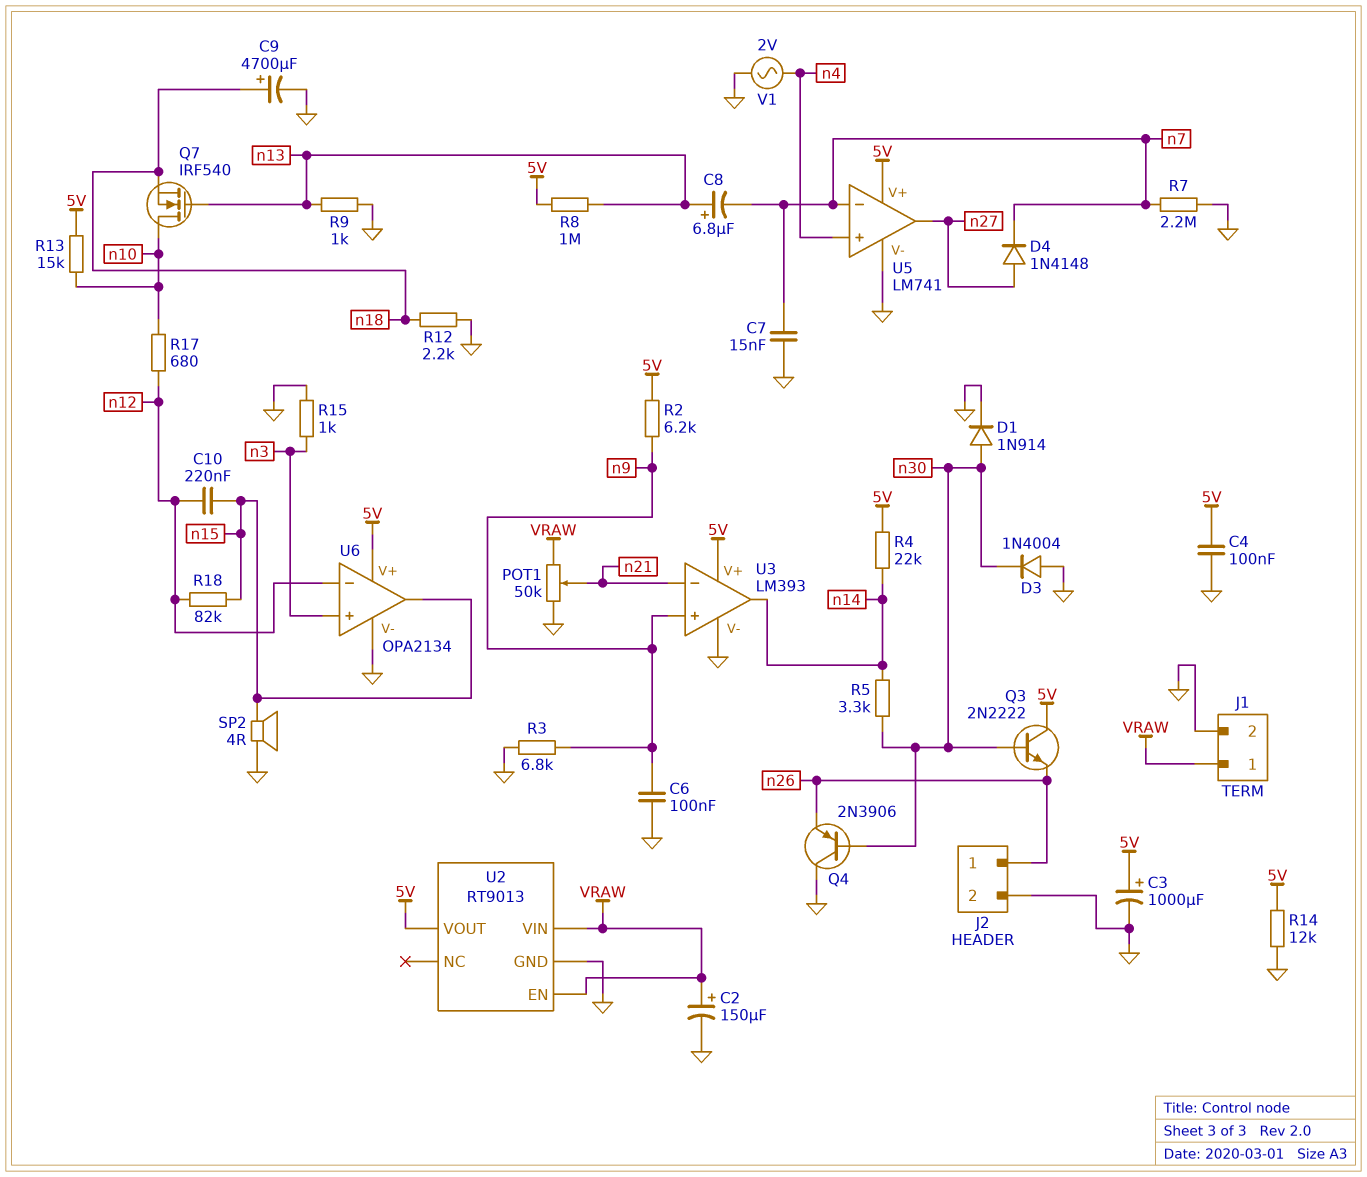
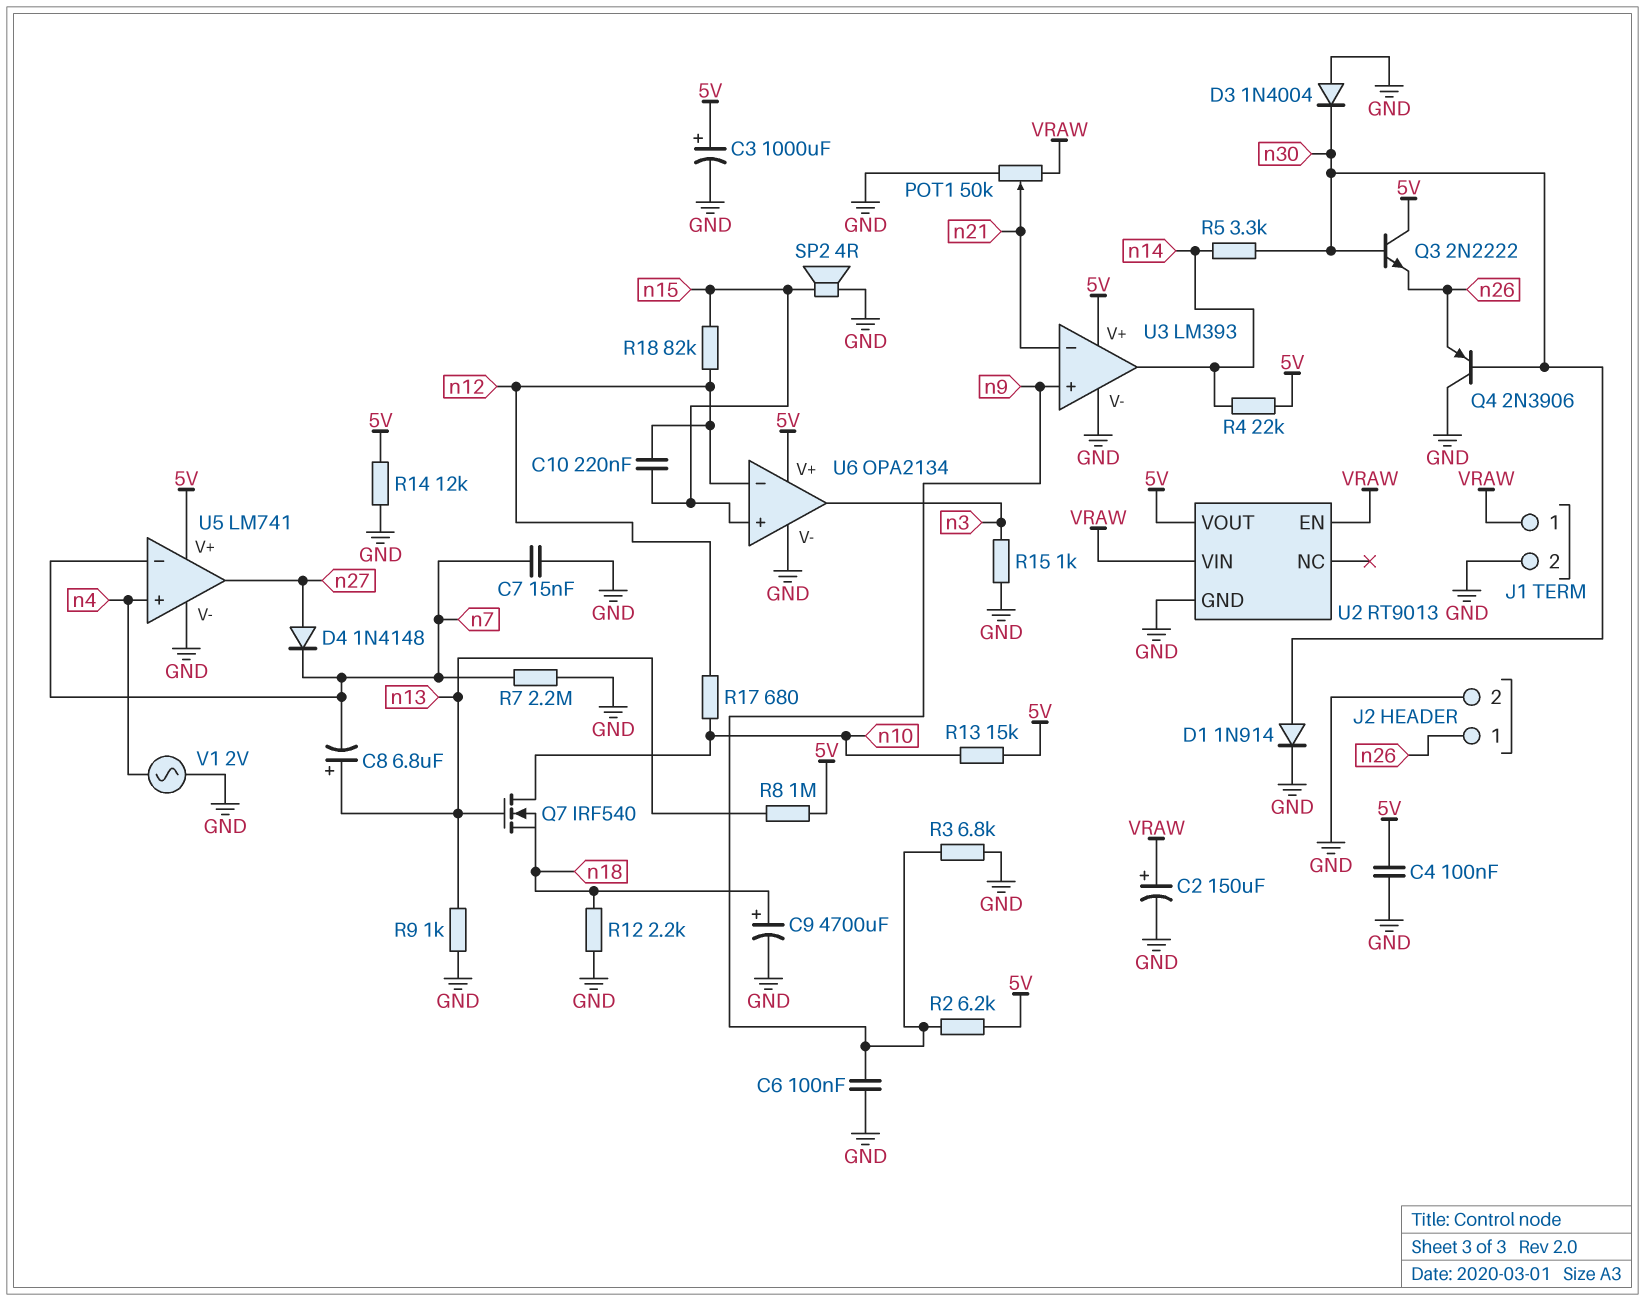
U6 pin in+: n3 -> n15
U6 pin out: n15 -> n3

